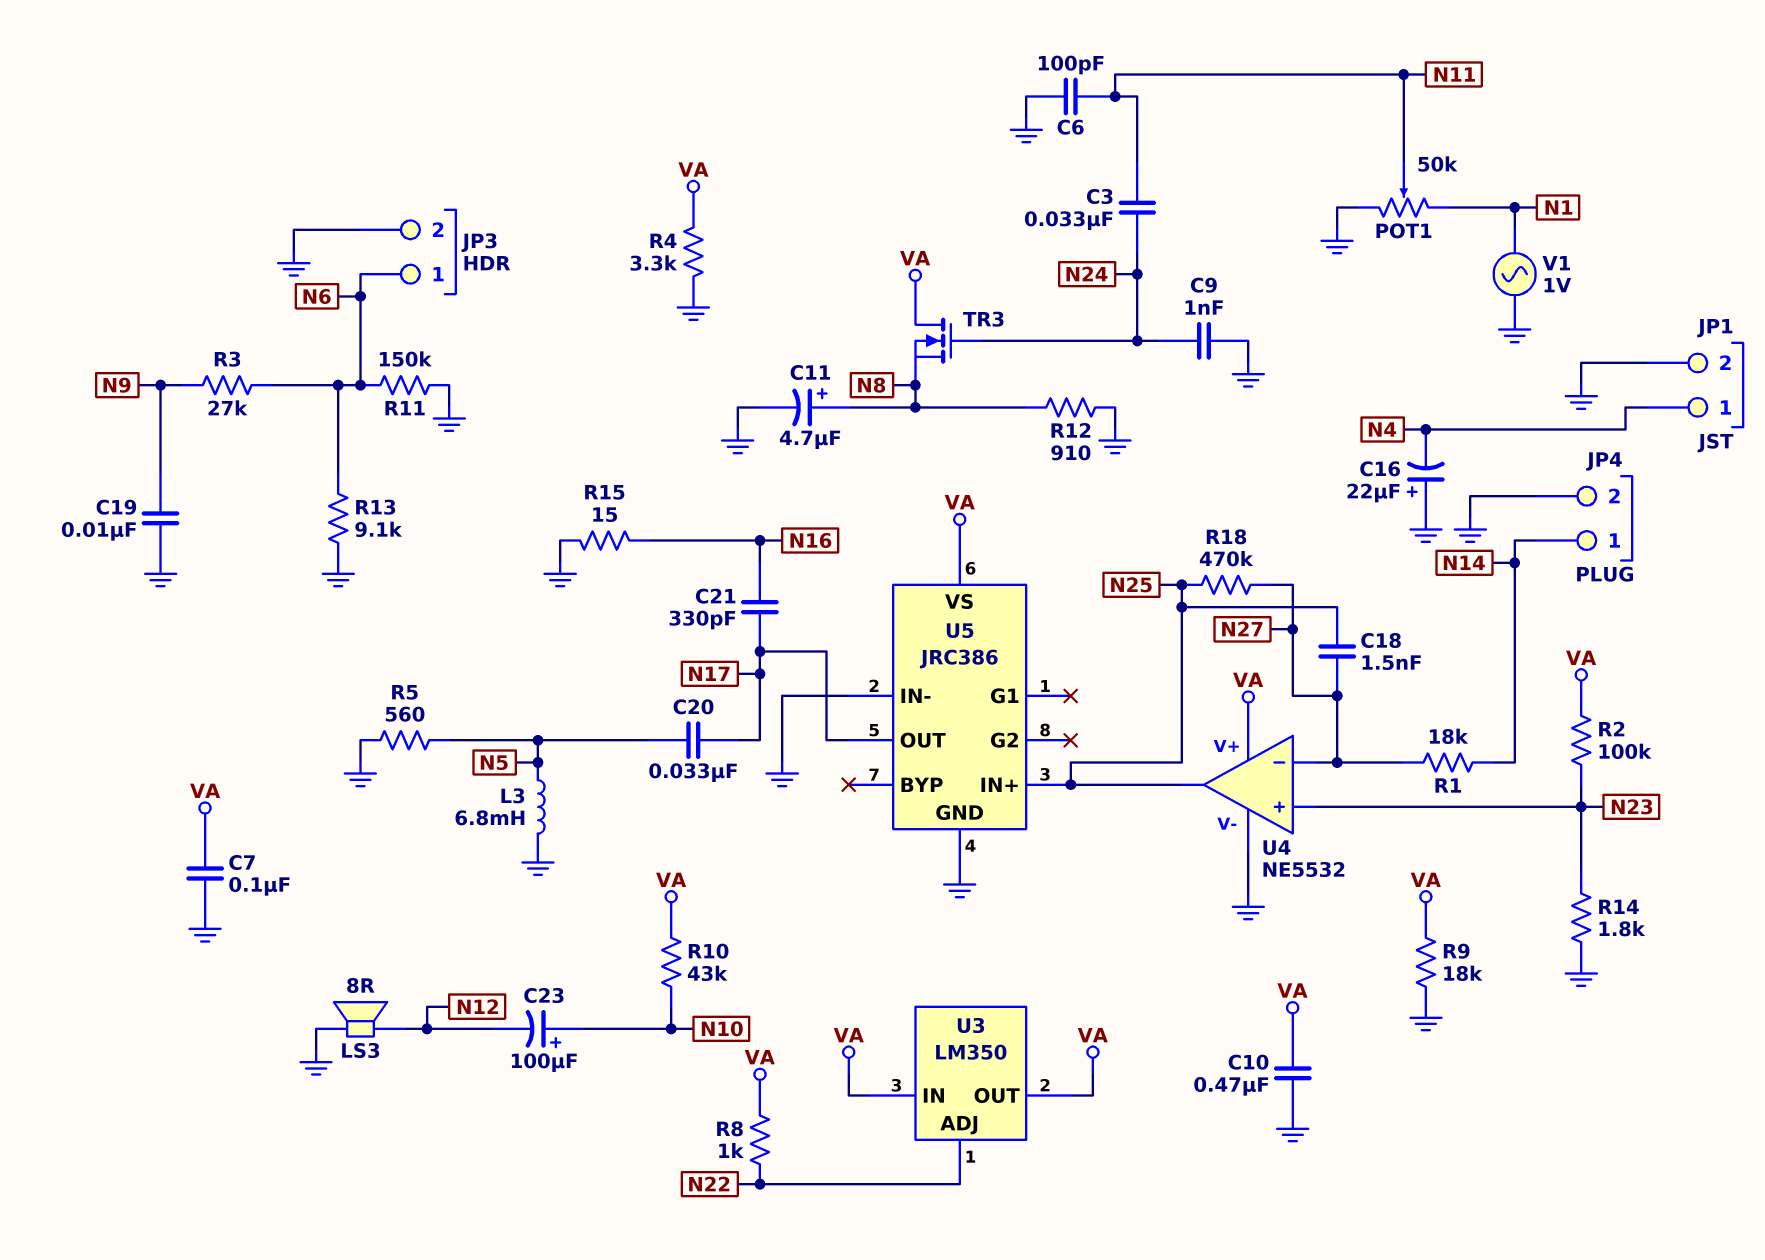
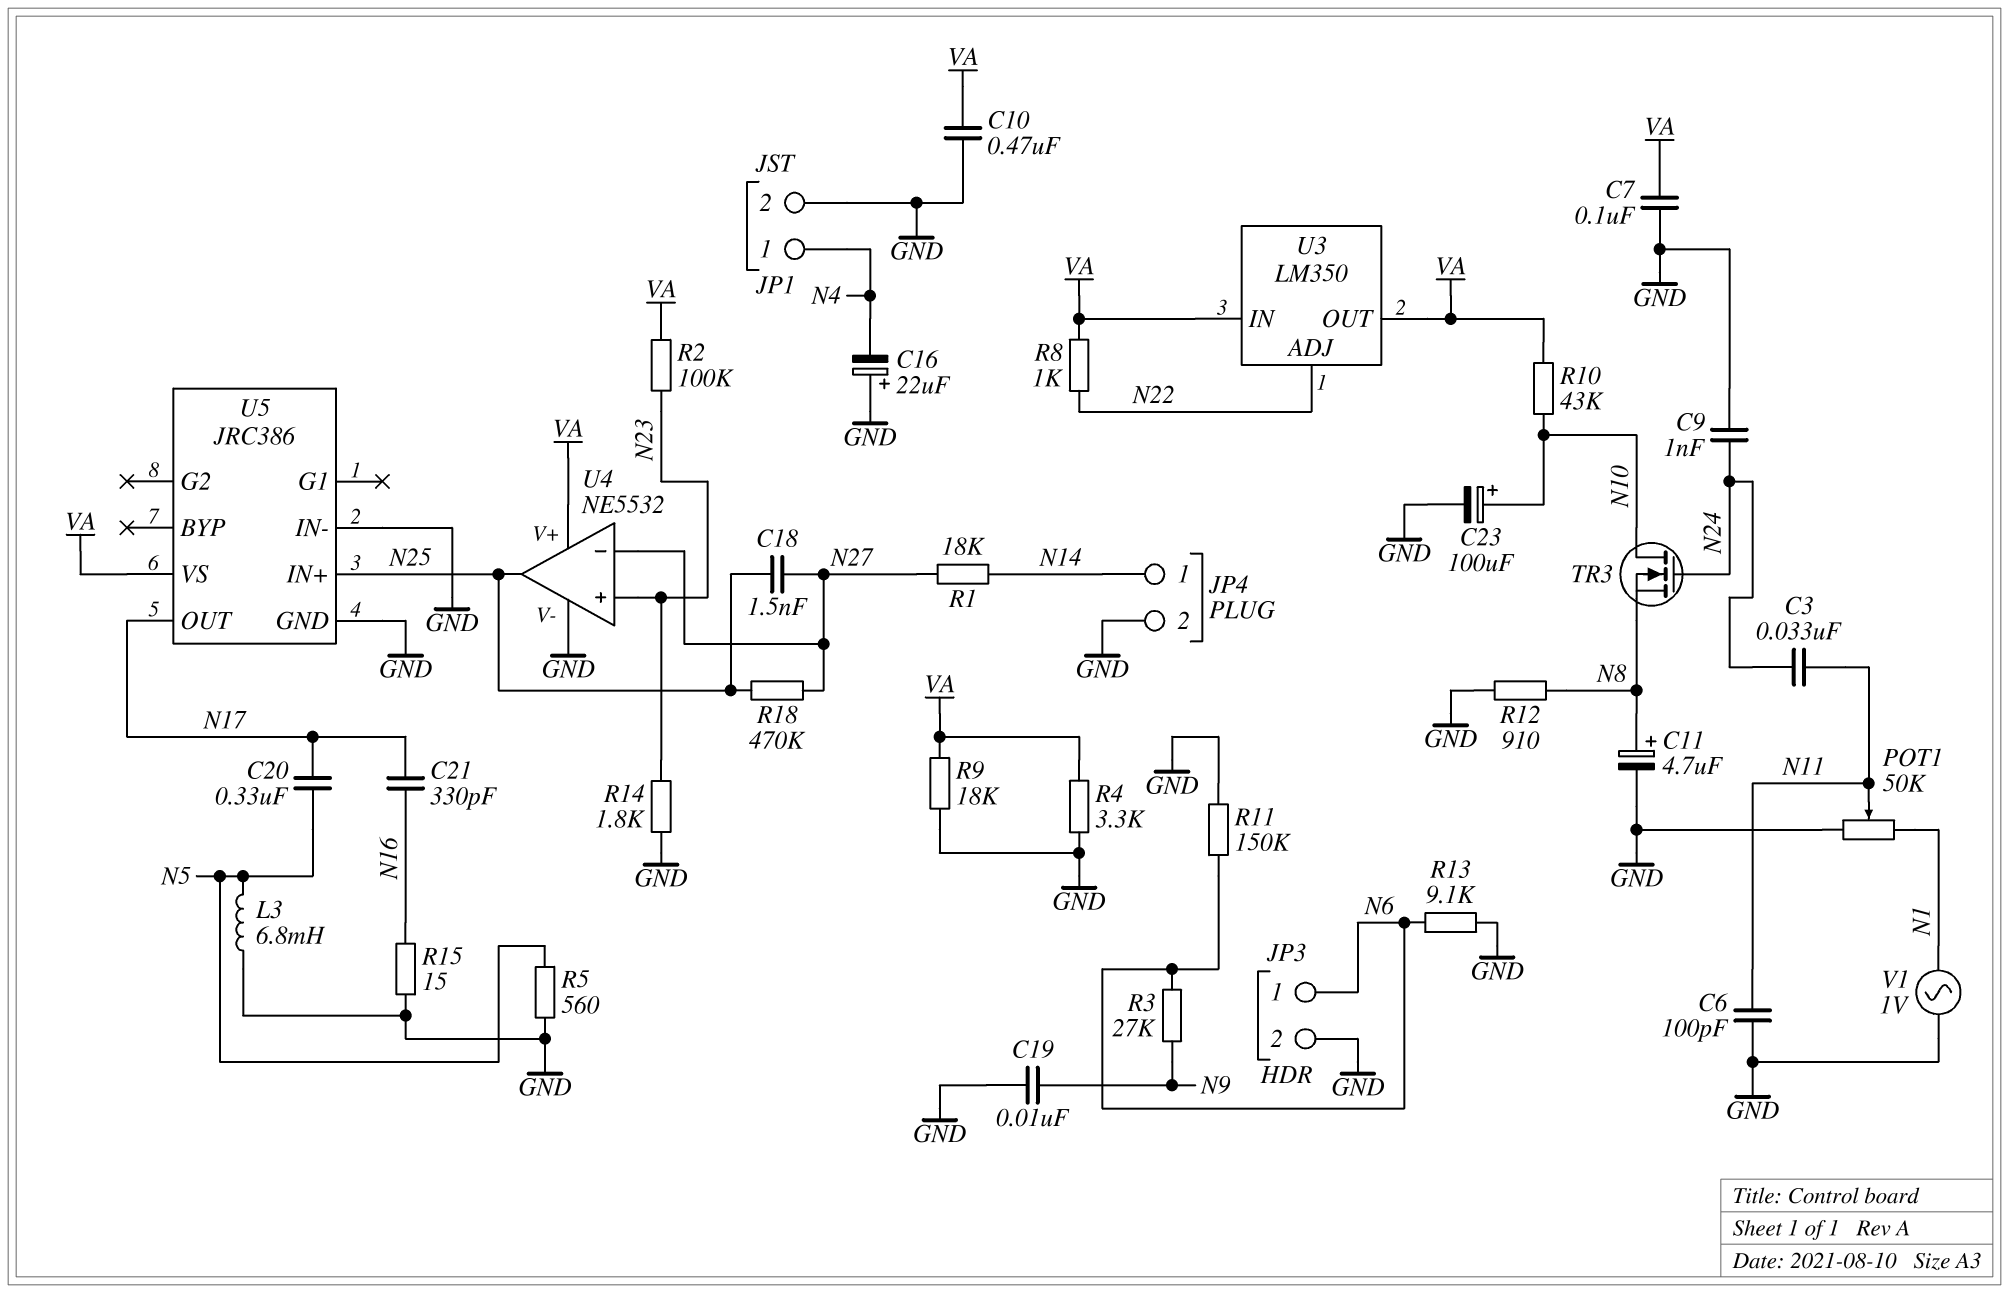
C20: 33nF (N5, N17) -> 330nF (N5, N17)
C23: 100uF (plus N10, minus N12) -> 100uF (plus N10, minus GND)
LS3: speaker 8R (GND, N12) -> none
TR3: NMOS (G N24, D VA, S N8) -> NMOS (G N24, D N10, S N8)

